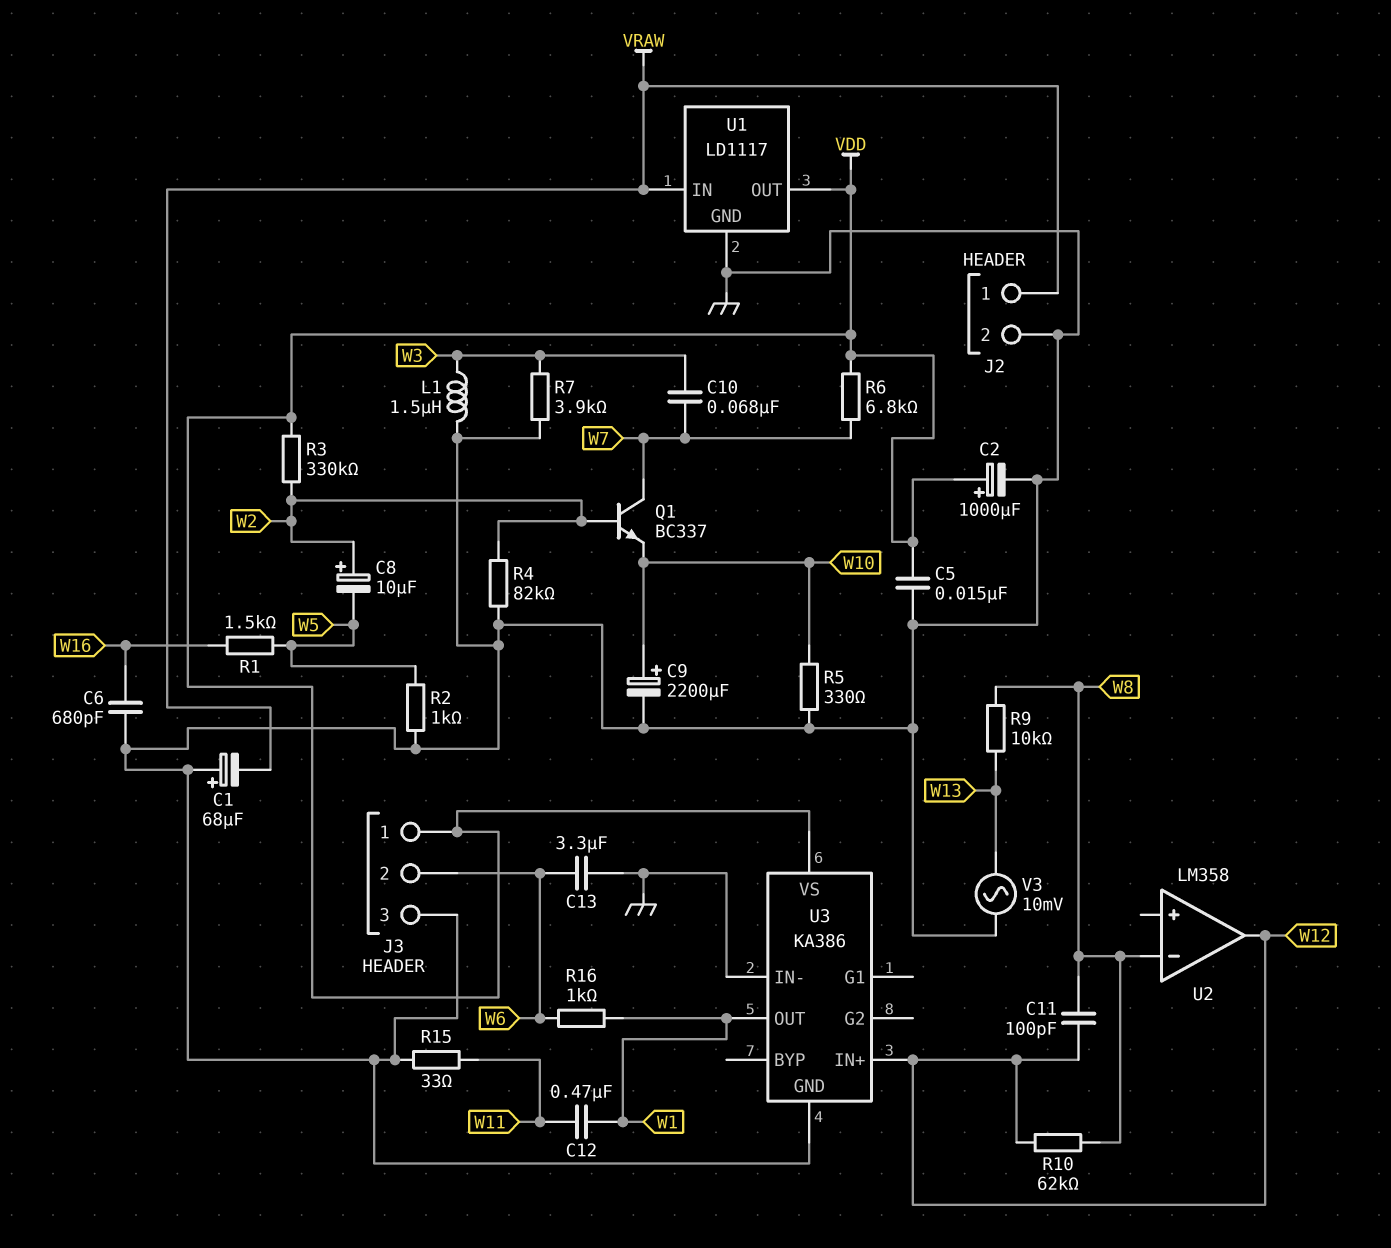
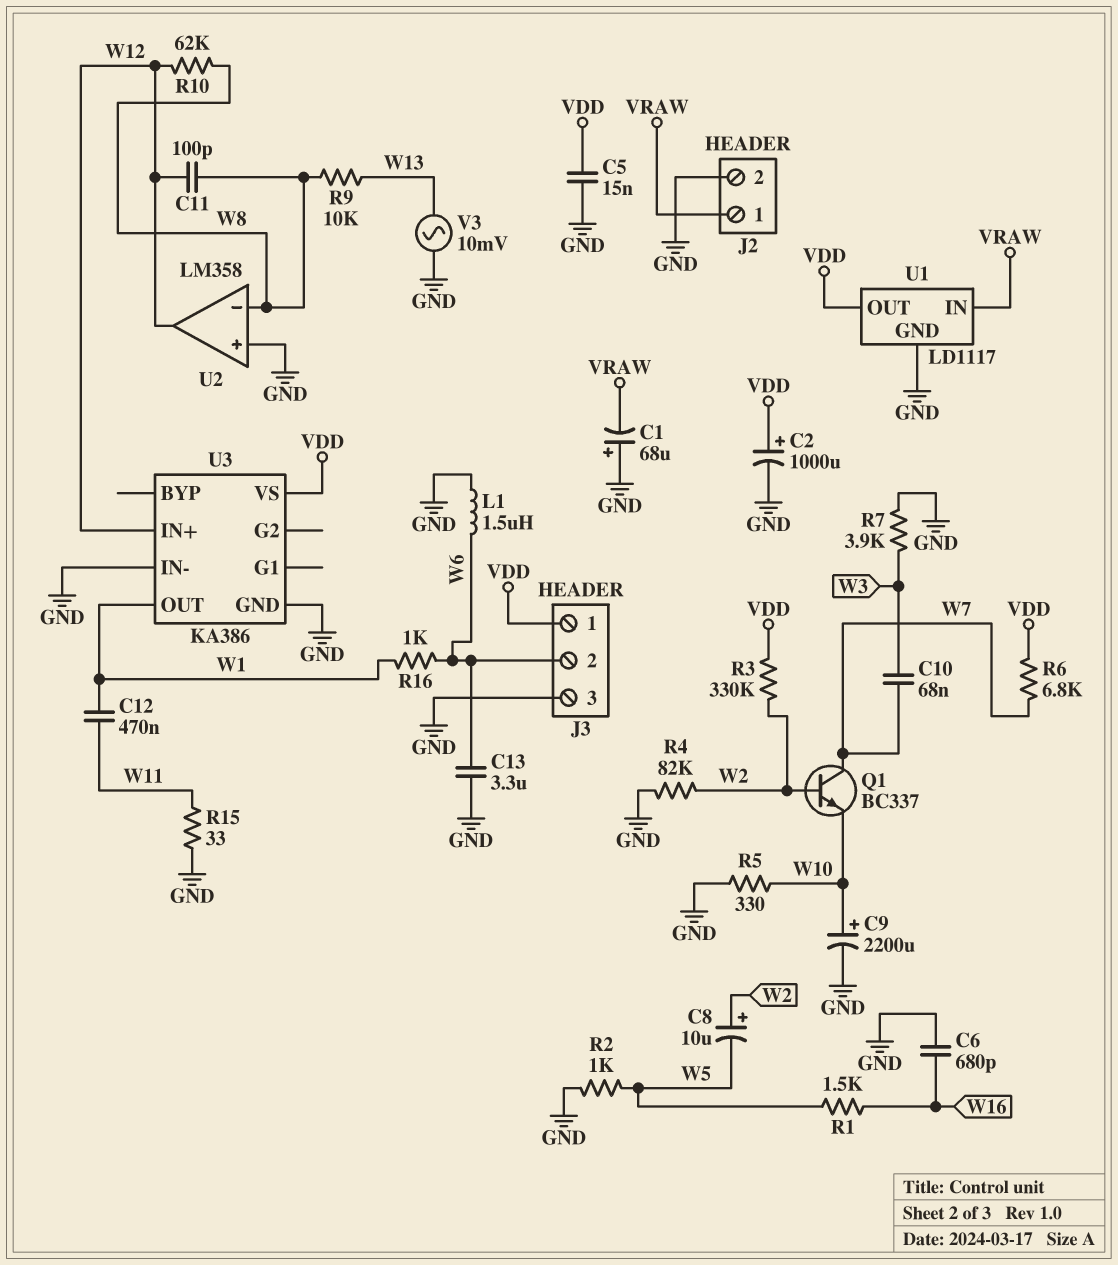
L1: 1.5uH (GND, W3) -> 1.5uH (GND, W6)
U2 pin in+: none -> GND

